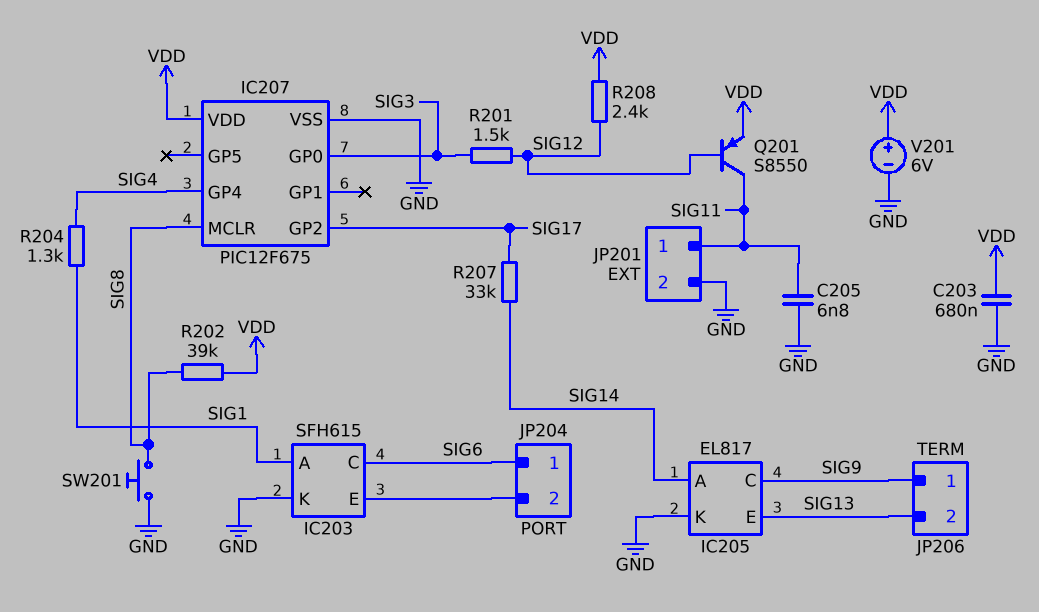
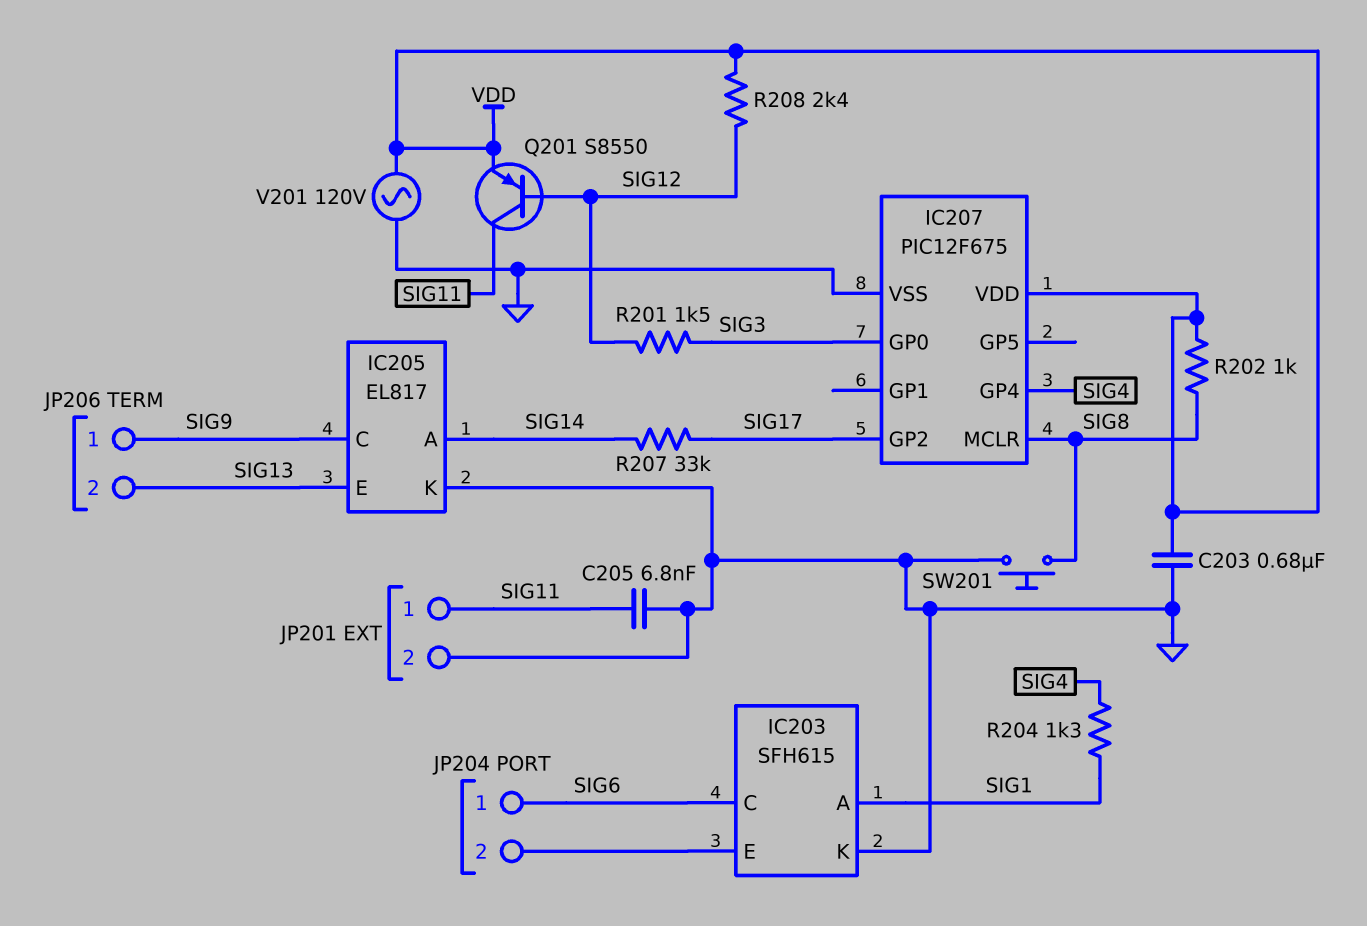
R202: 39k (SIG8, VDD) -> 1k (SIG8, VDD)
V201: 6V (plus VDD, minus GND) -> AC 120V (GND, VDD)

